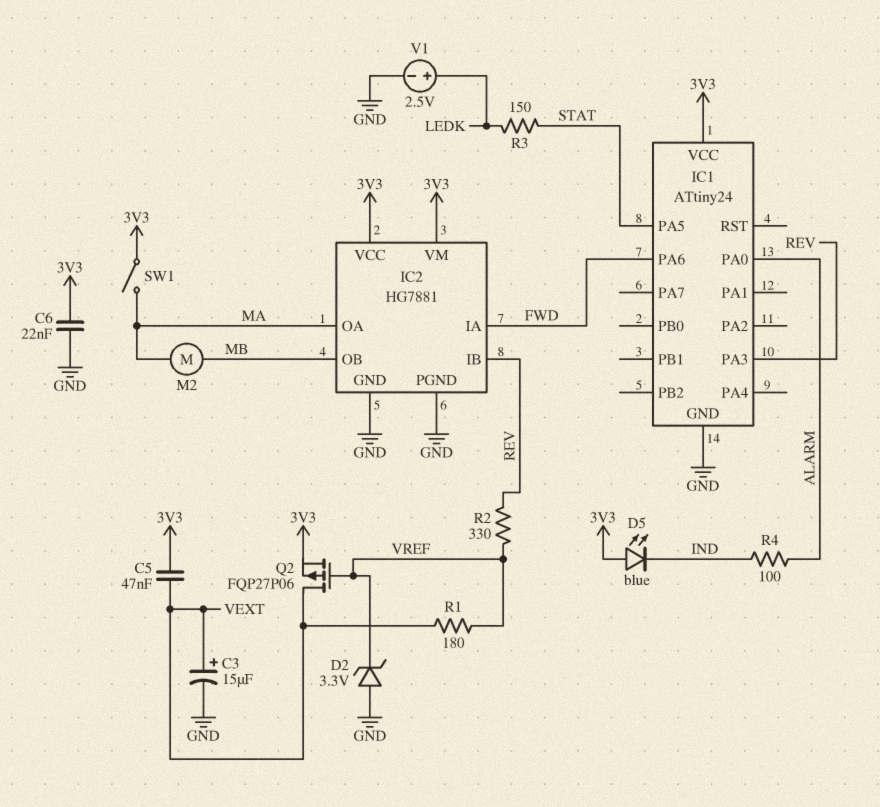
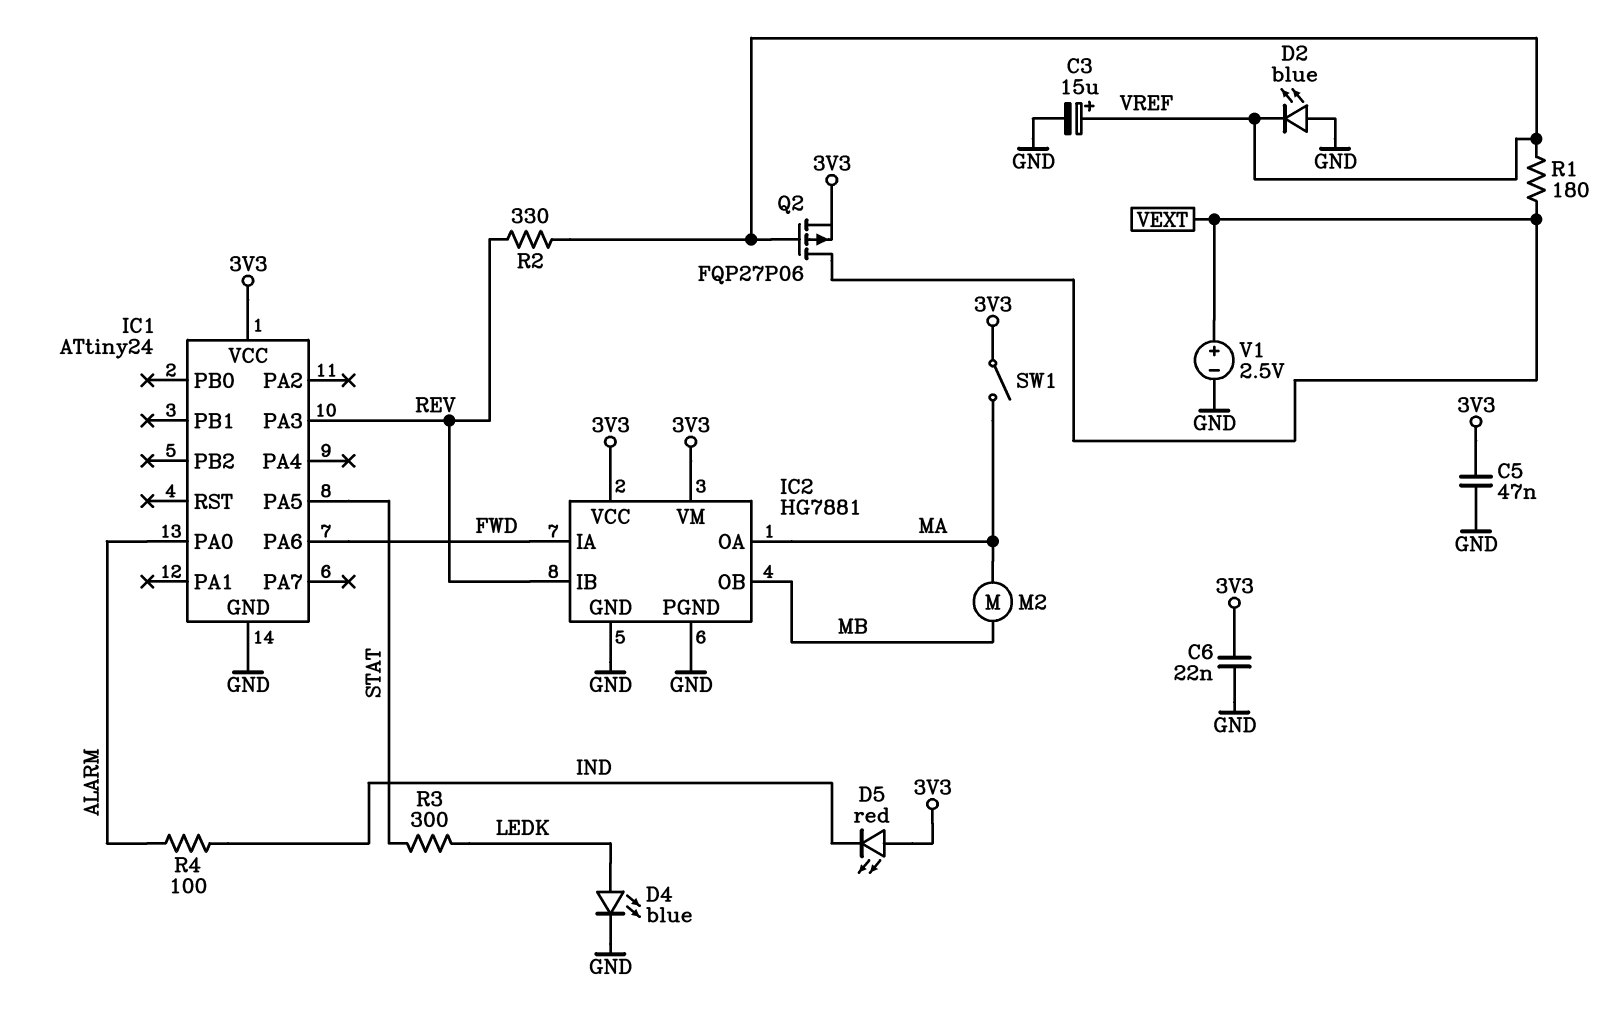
C3: 15uF (plus VEXT, minus GND) -> 15uF (plus VREF, minus GND)
C5: 47nF (3V3, VEXT) -> 47nF (3V3, GND)
D2: zener 3.3V (A GND, K VREF) -> LED blue (A GND, K VREF)
D4: none -> LED blue (A LEDK, K GND)
D5: LED blue (A 3V3, K IND) -> LED red (A 3V3, K IND)
R3: 150 (LEDK, STAT) -> 300 (LEDK, STAT)
V1: 2.5V (plus LEDK, minus GND) -> 2.5V (plus VEXT, minus GND)

